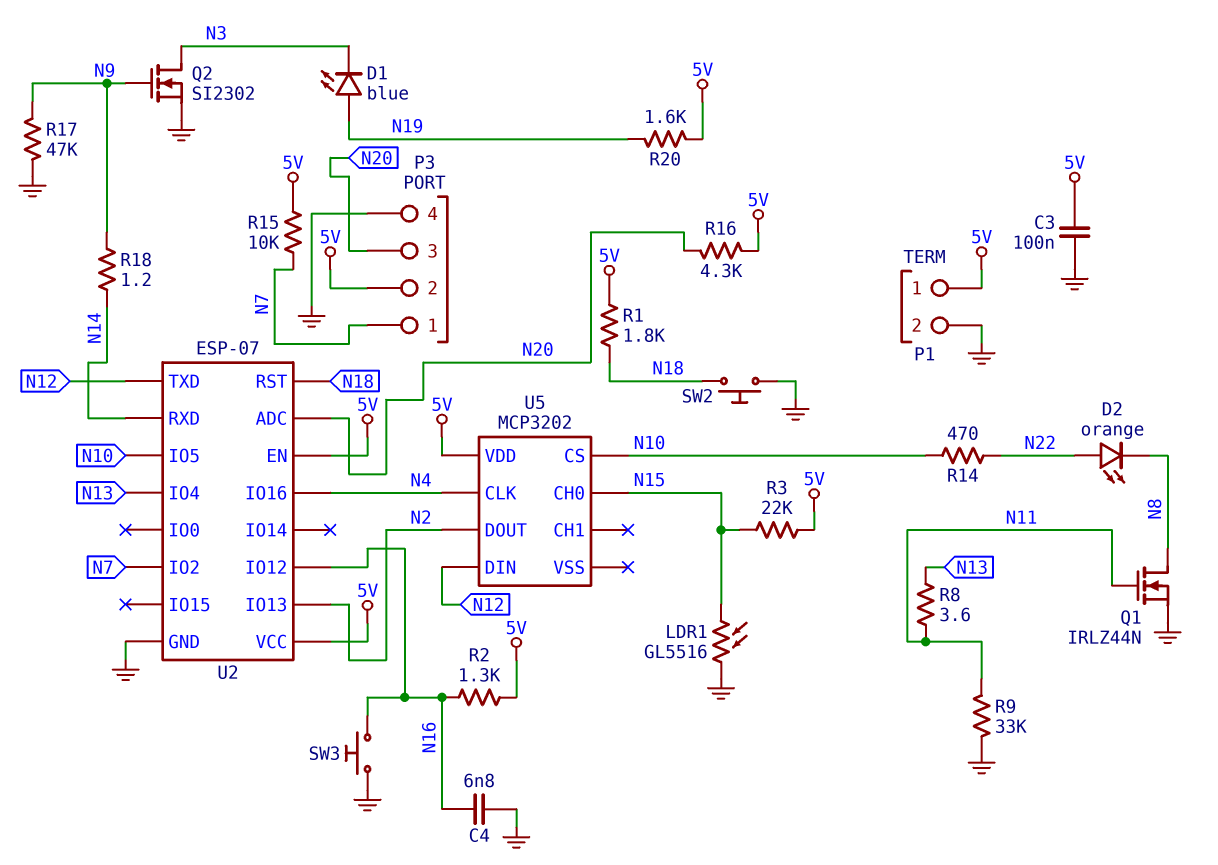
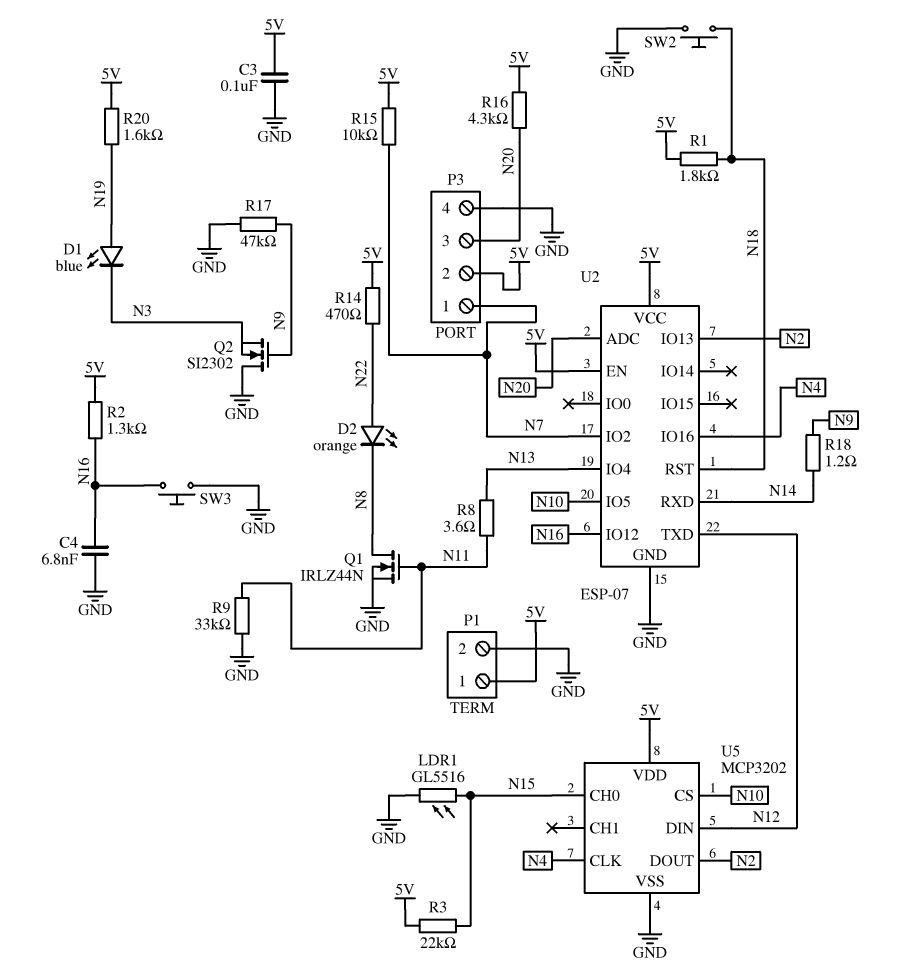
Q2: NMOS SI2302 (G N9, D N3, S GND) -> NMOS SI2302 (G N9, D GND, S N3)
R14: 470 (N10, N22) -> 470 (5V, N22)
U5 pin VSS: none -> GND

